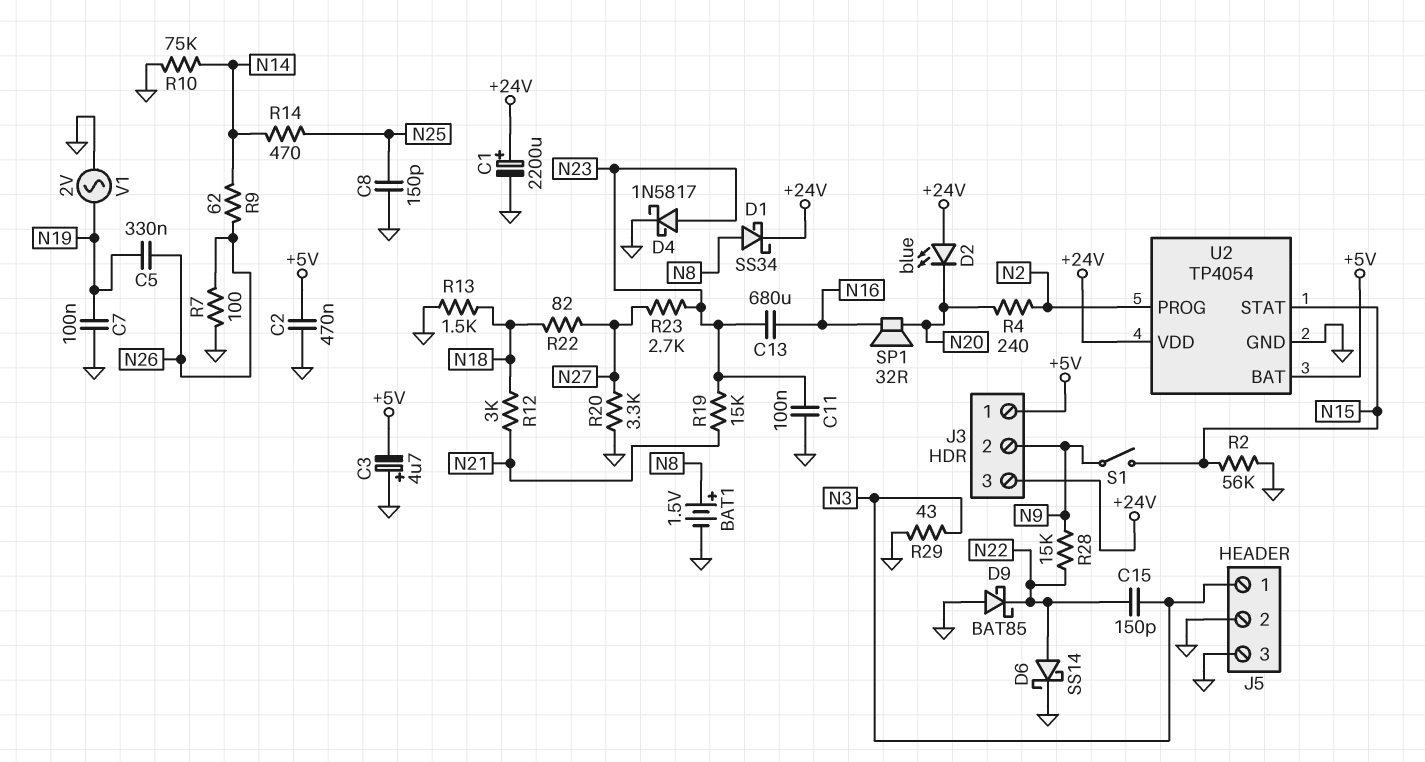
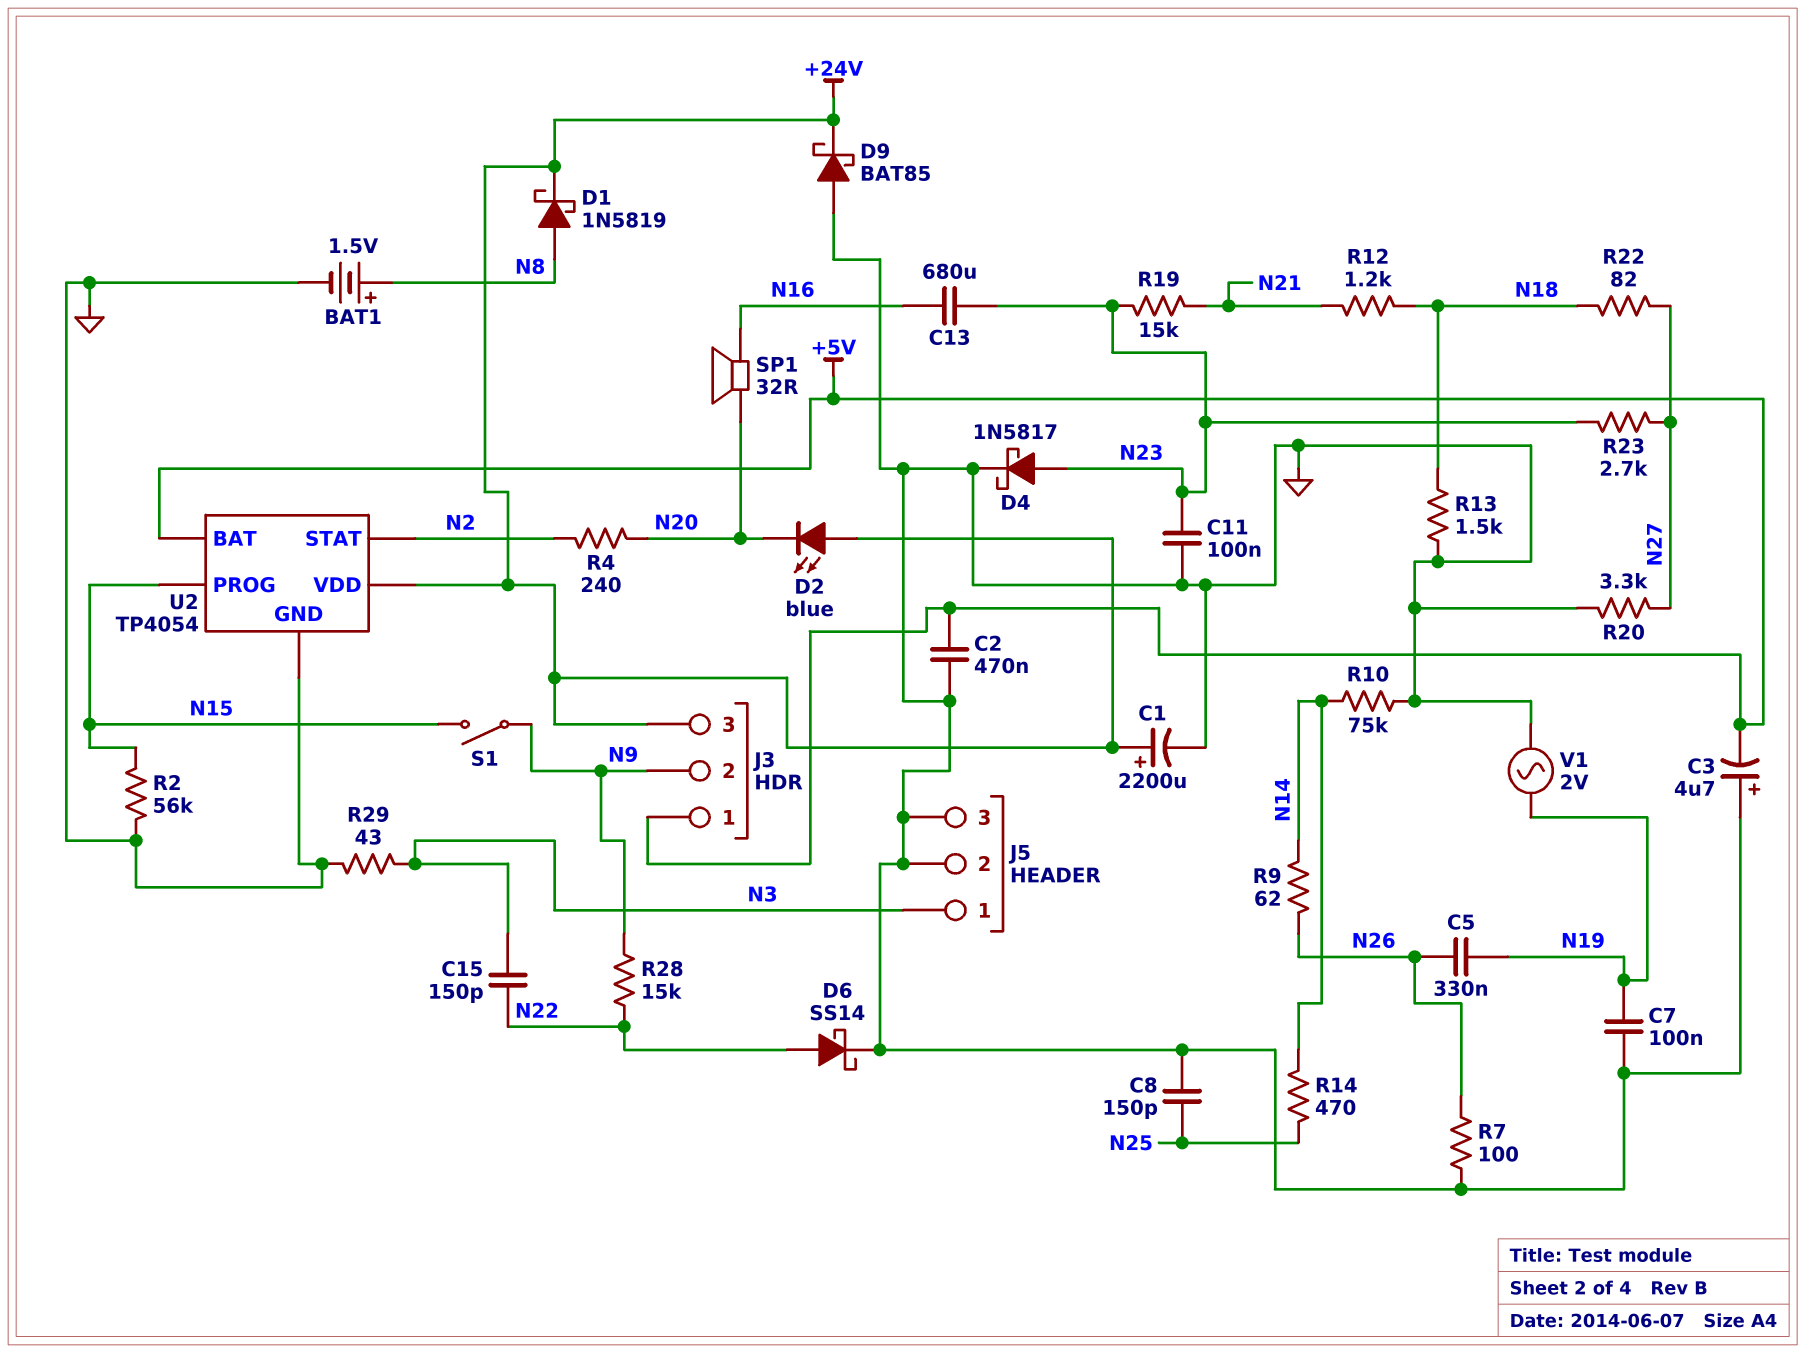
D1: schottky SS34 (A N8, K +24V) -> schottky 1N5819 (A N8, K +24V)
D9: schottky BAT85 (A GND, K N22) -> schottky BAT85 (A GND, K +24V)
R12: 3k (N18, N21) -> 1.2k (N18, N21)
U2 pin PROG: N2 -> N15
U2 pin STAT: N15 -> N2

